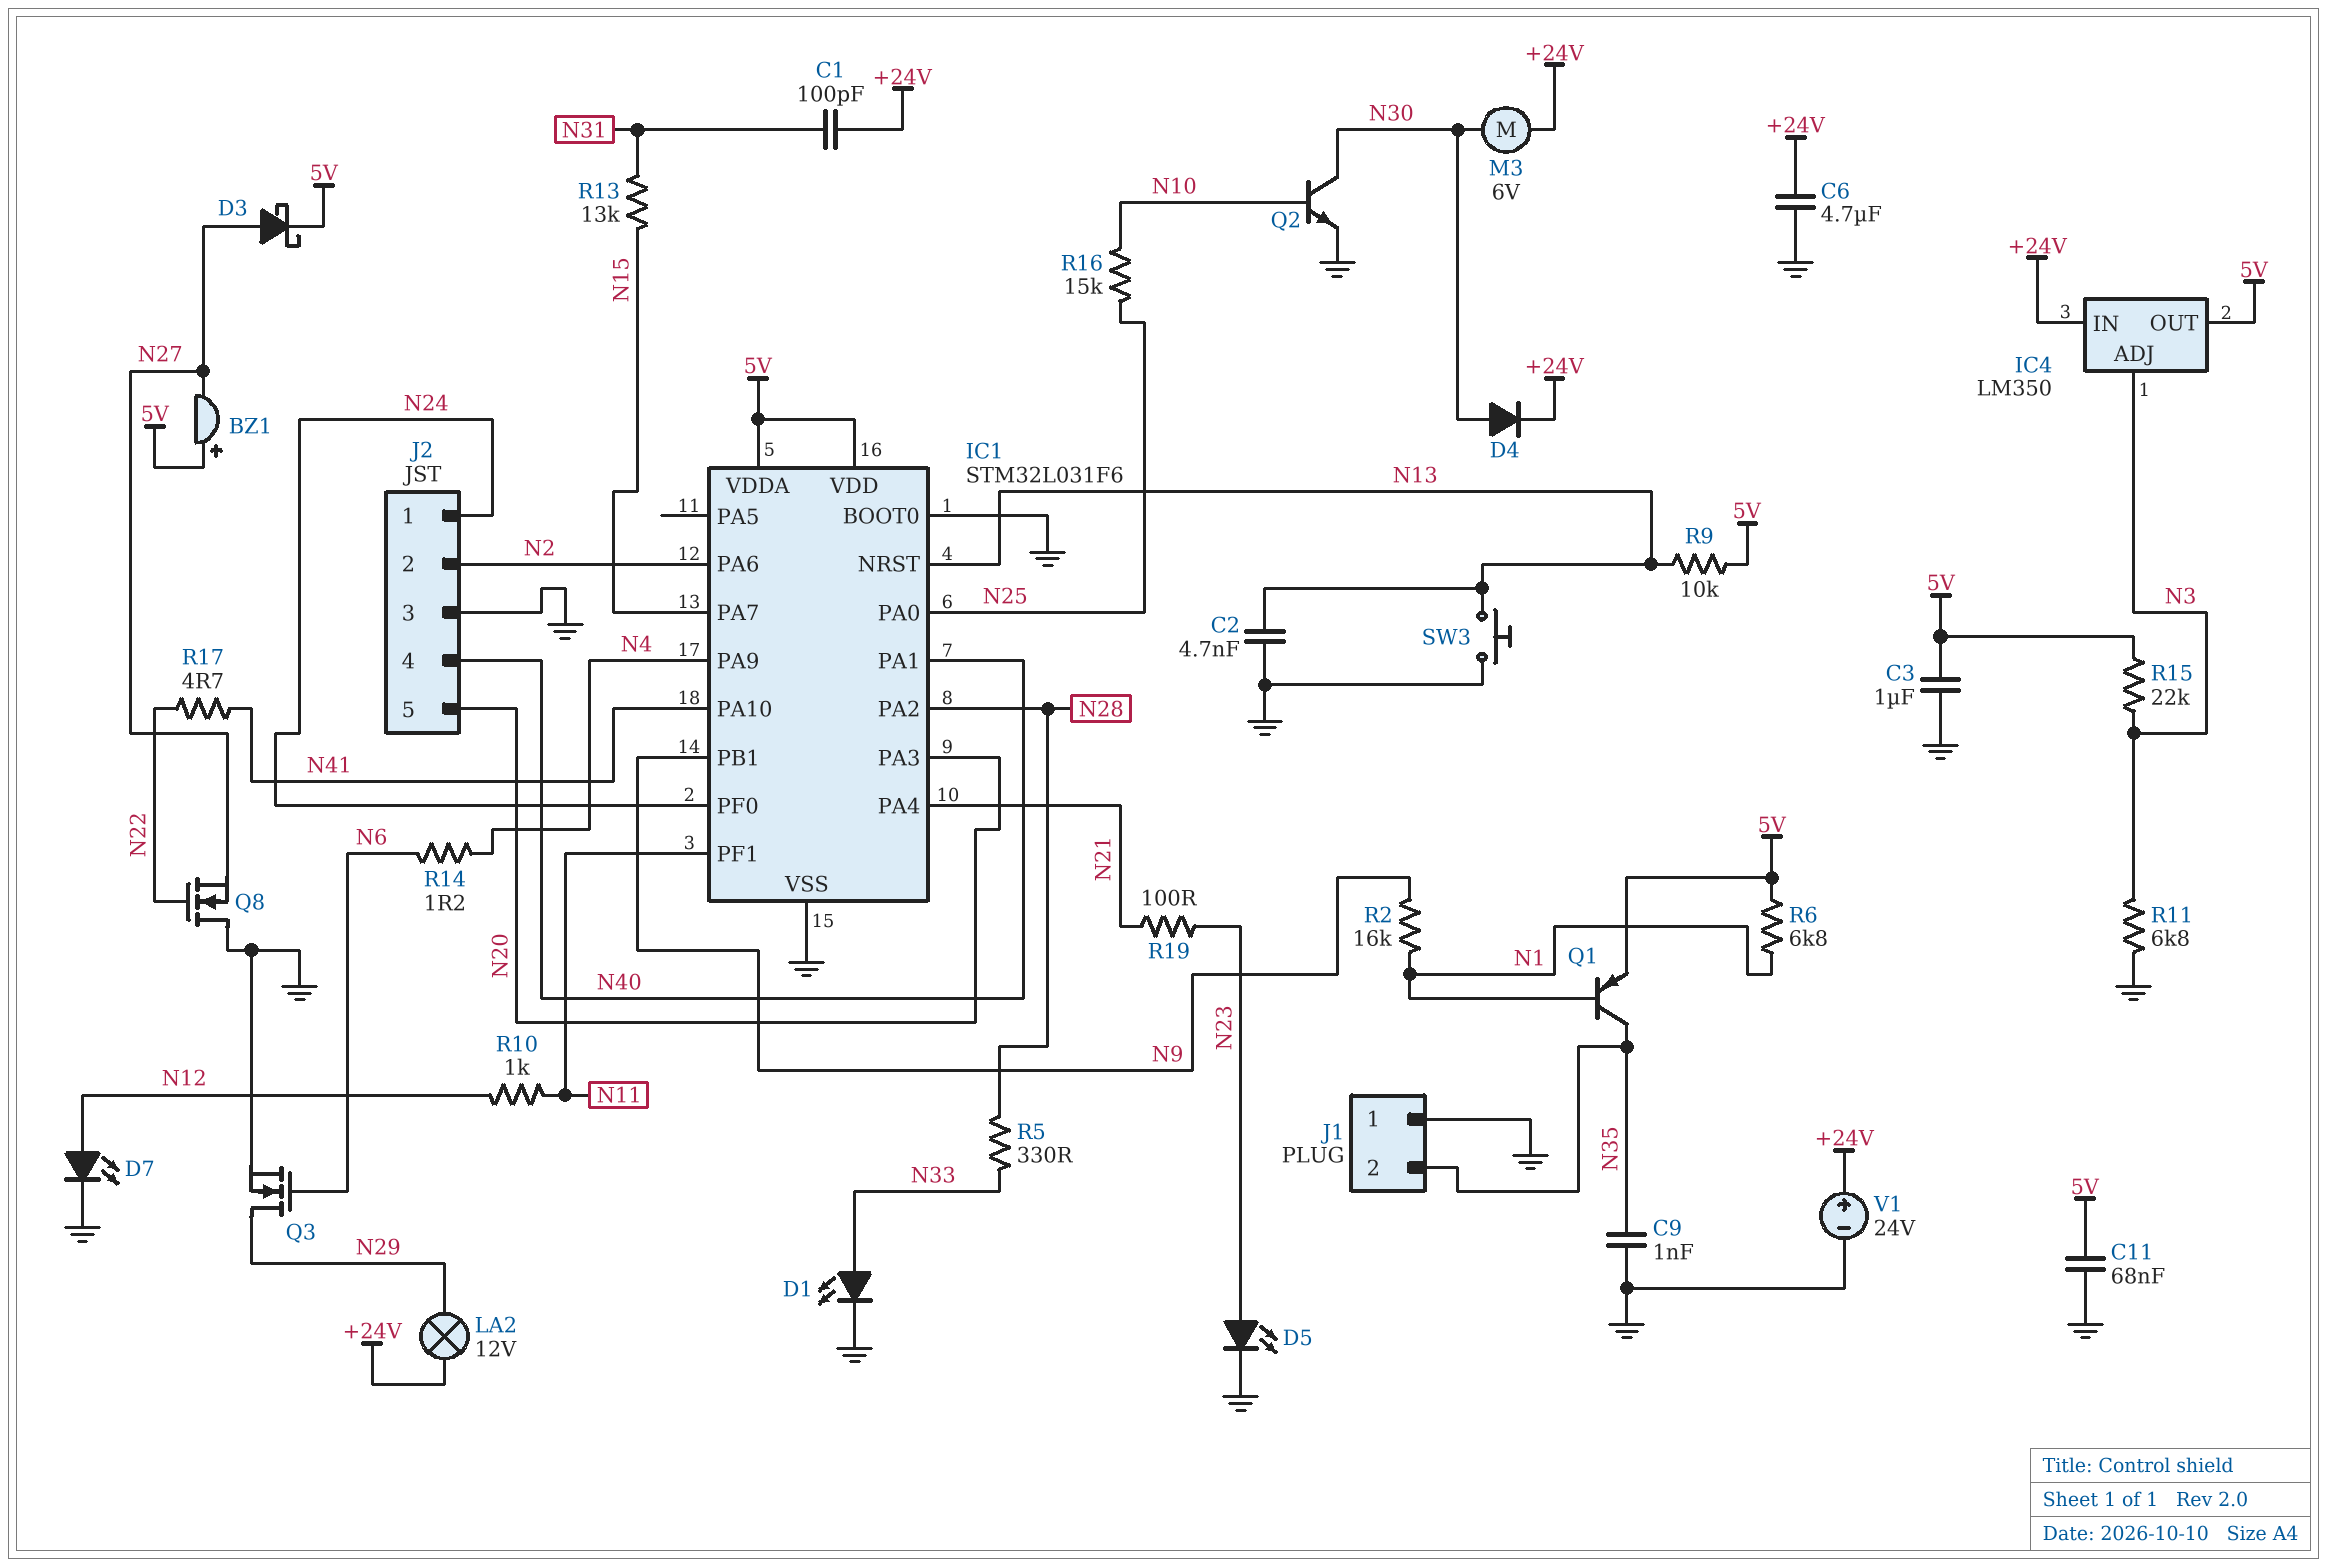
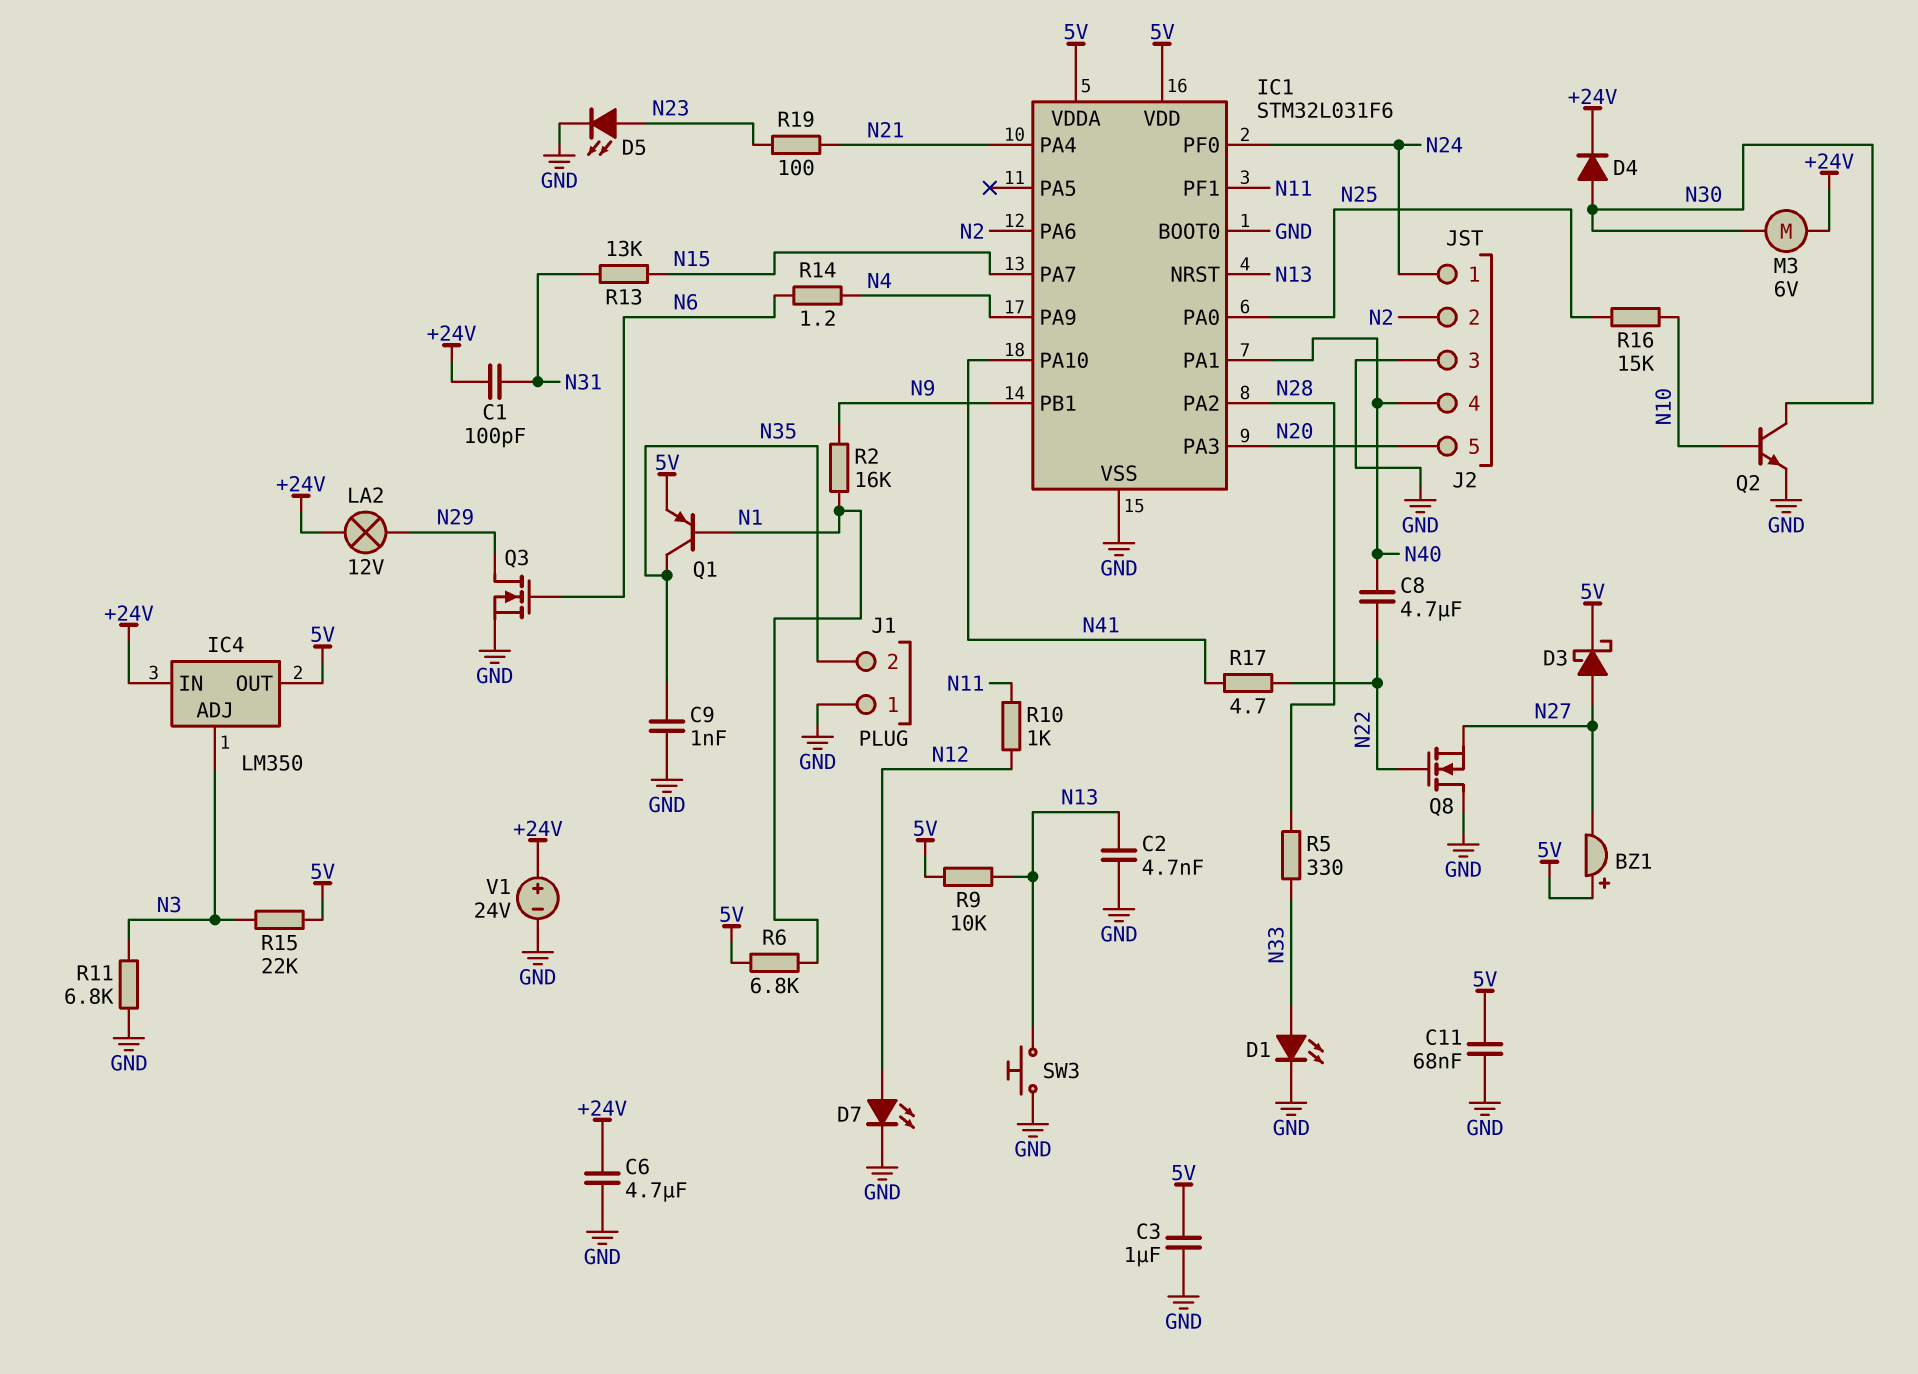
C8: none -> 4.7uF (N22, N40)

